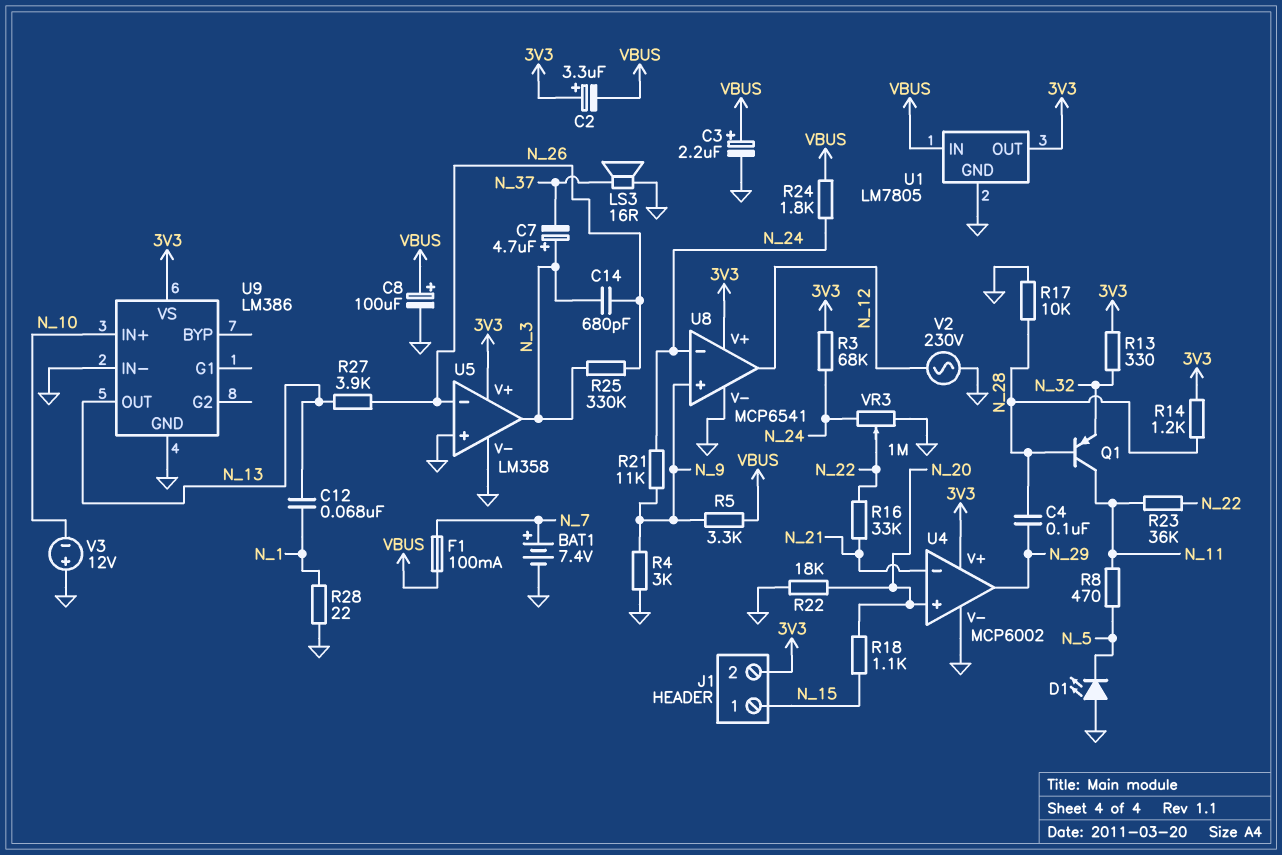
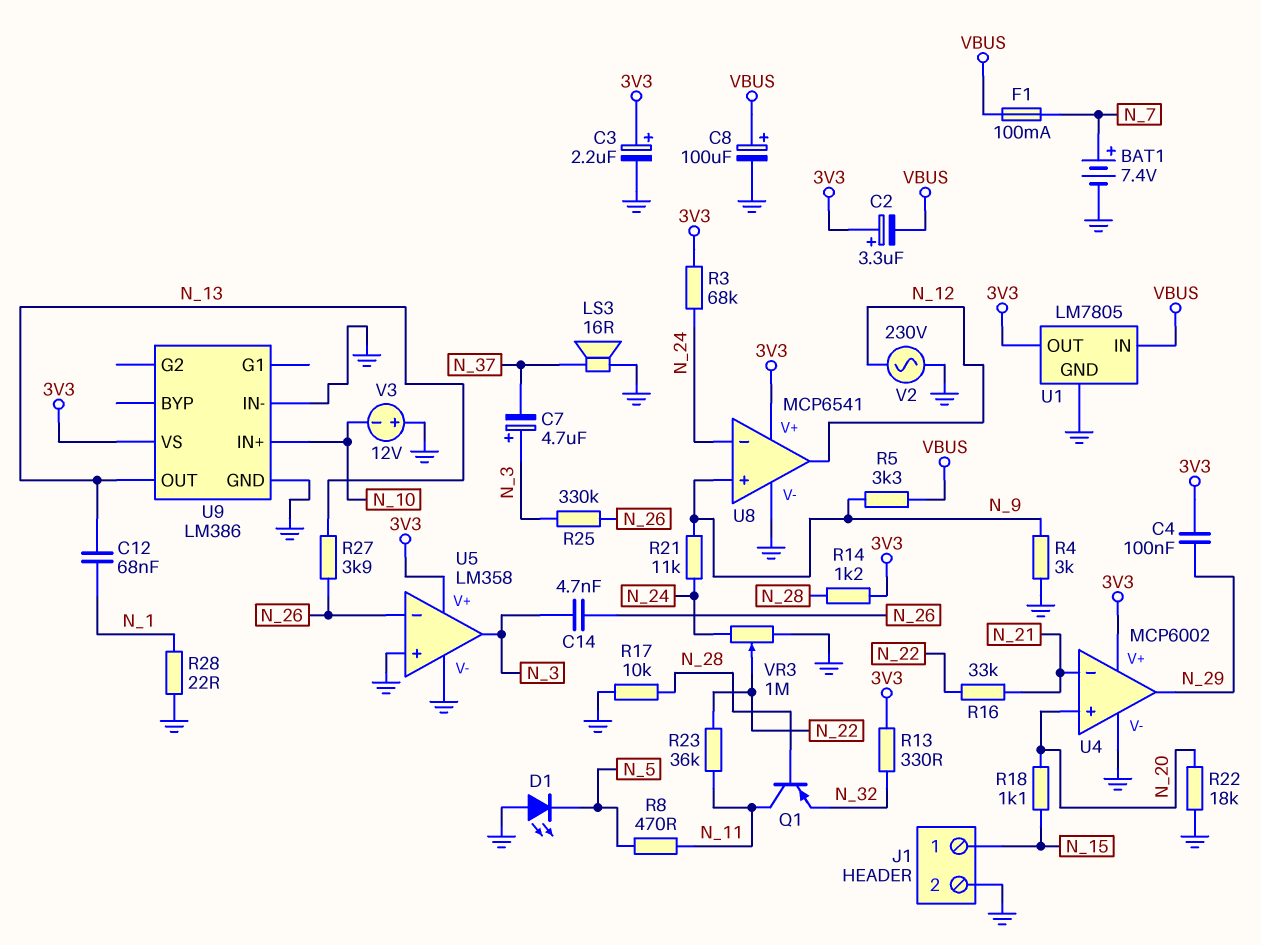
C3: 2.2uF (plus VBUS, minus GND) -> 2.2uF (plus 3V3, minus GND)
C4: 100nF (N_28, N_29) -> 100nF (3V3, N_29)
C14: 680pF (N_3, N_26) -> 4.7nF (N_3, N_26)
J1 pin 2: 3V3 -> GND
R24: 1.8k (N_24, VBUS) -> none

